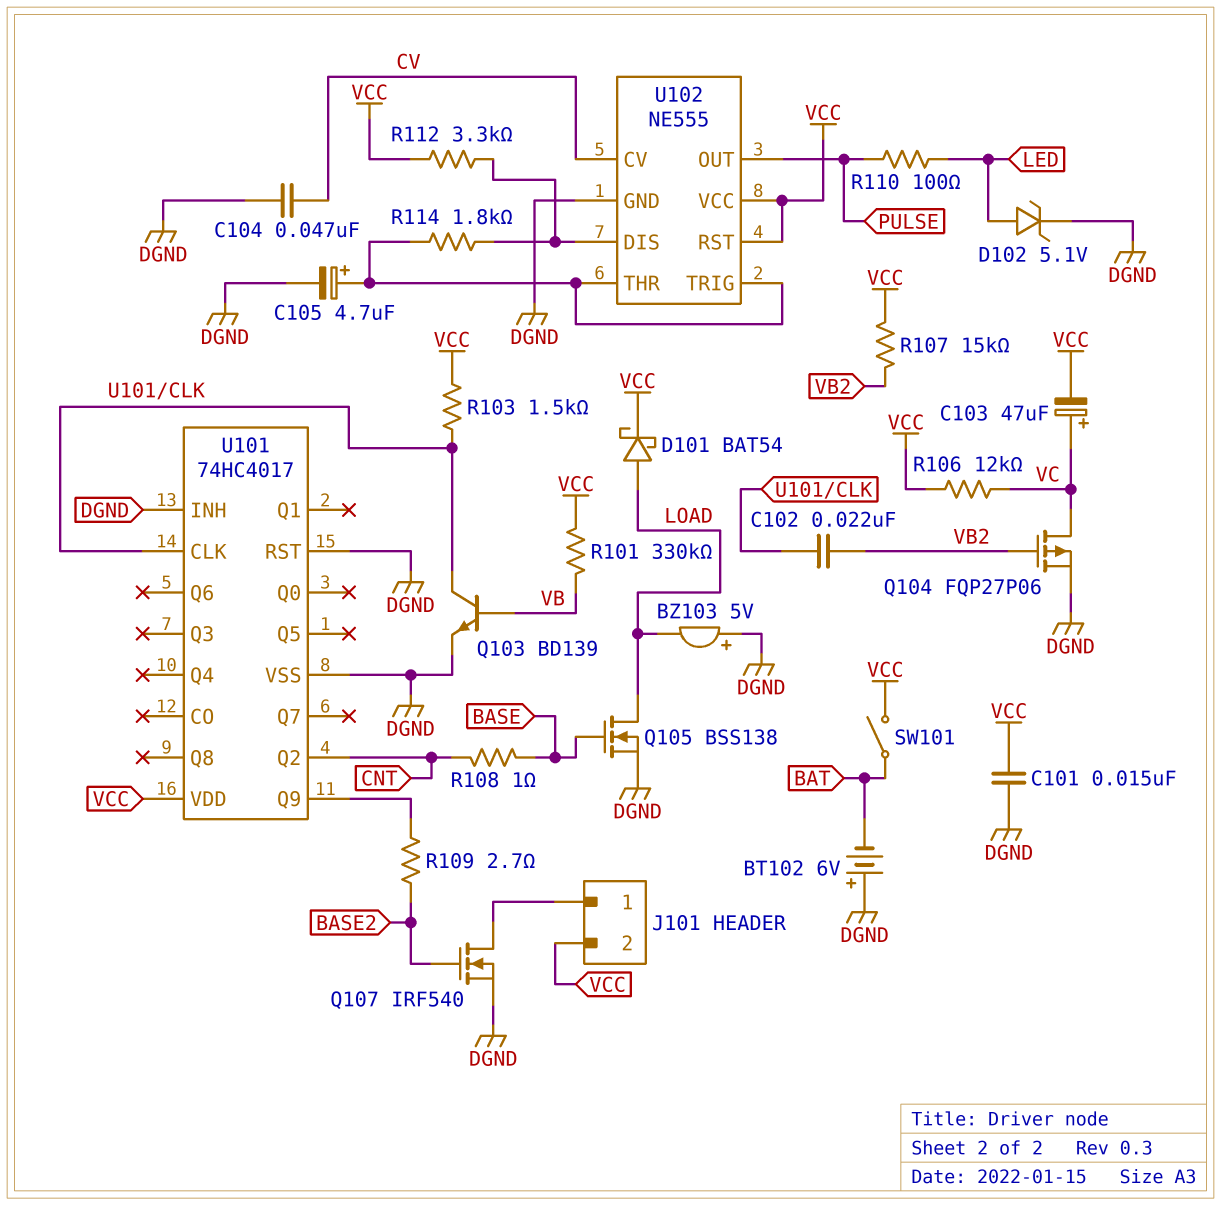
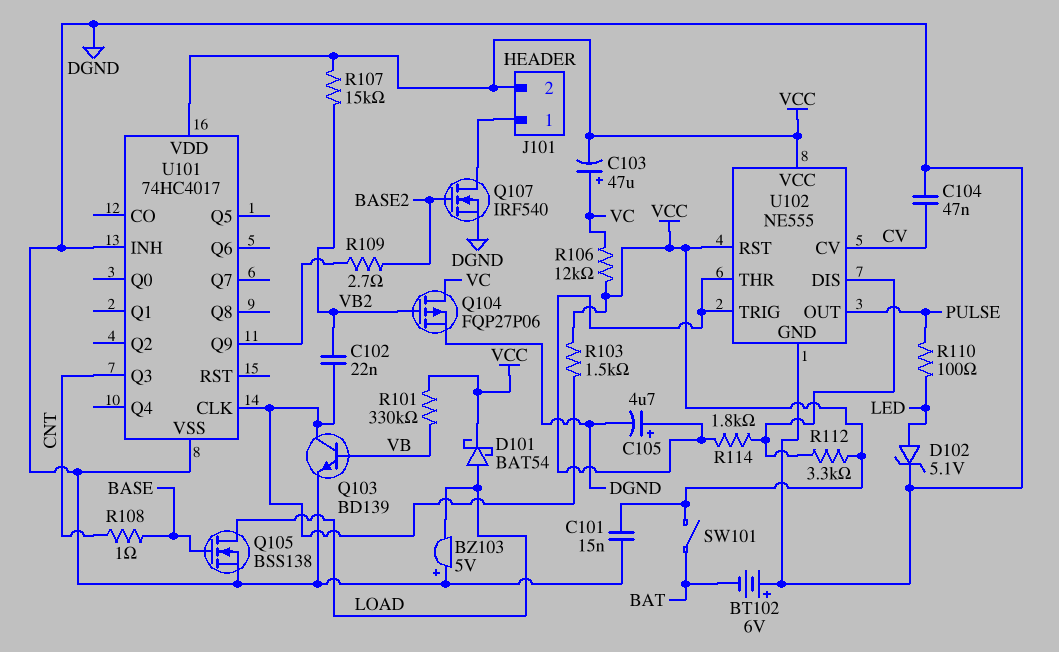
U101 pin Q2: CNT -> none
U101 pin Q3: none -> CNT
U101 pin RST: DGND -> none

